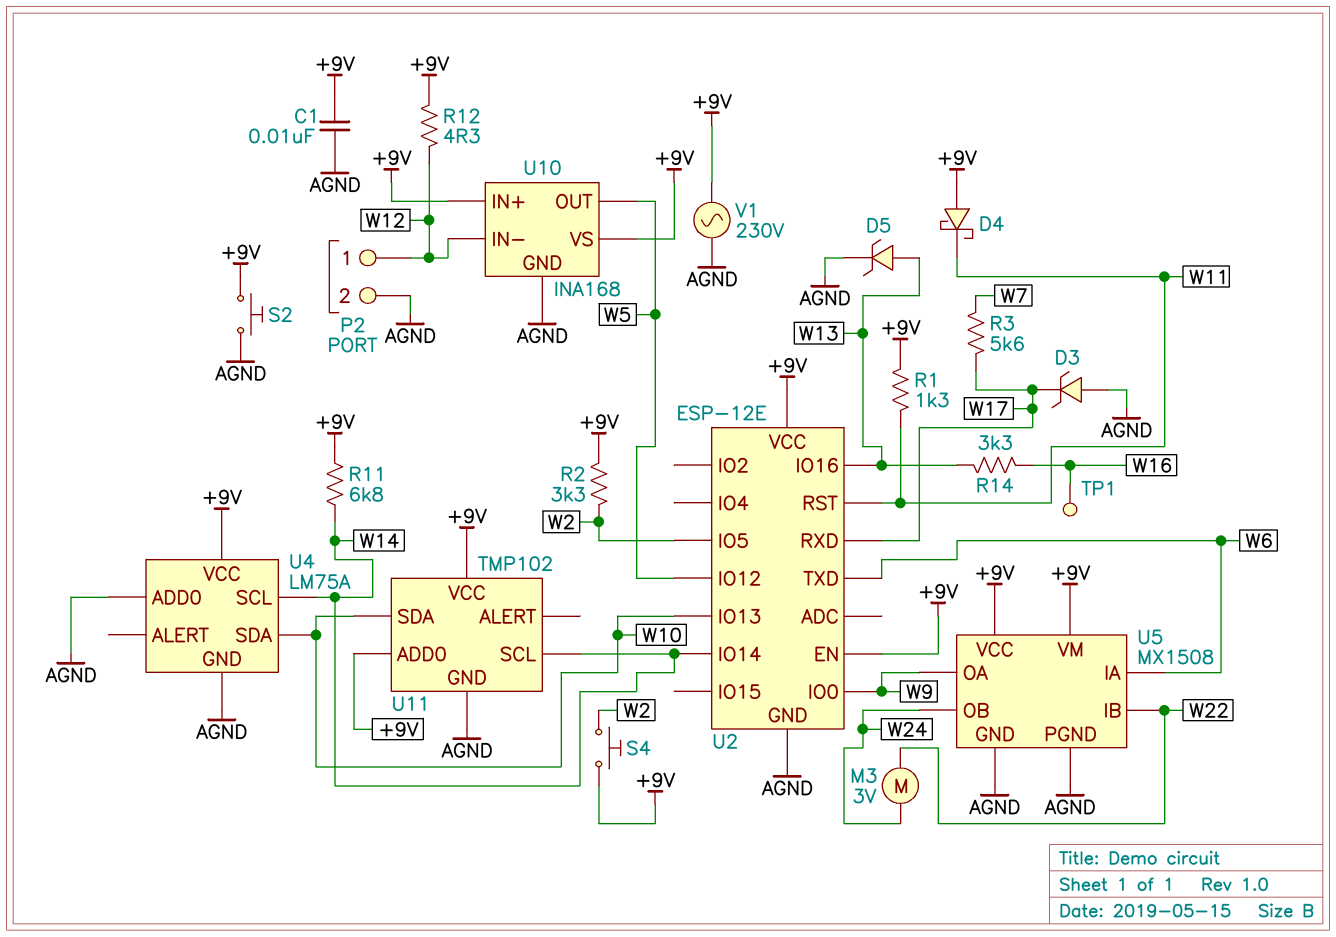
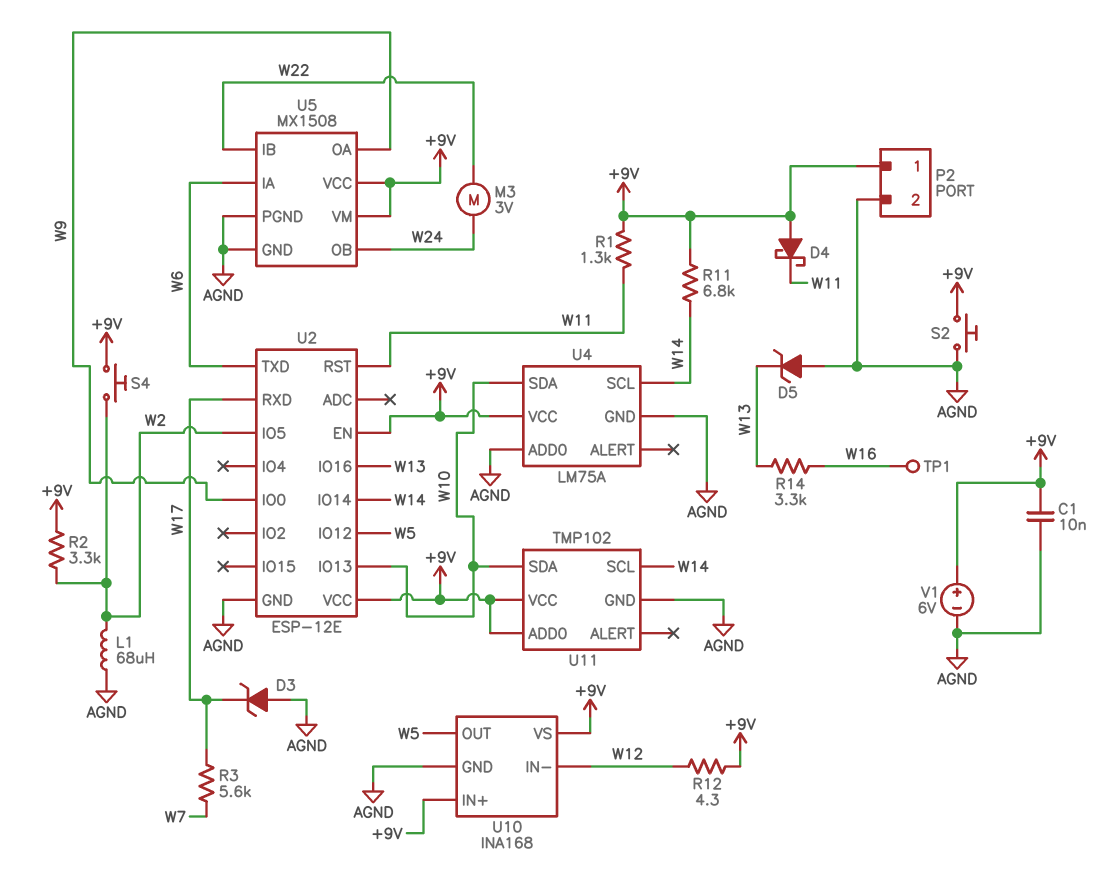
D5: zener (A W13, K AGND) -> zener (A AGND, K W13)
L1: none -> 68uH (AGND, W2)
P2 pin 1: W12 -> +9V
V1: AC 230V (+9V, AGND) -> 6V (plus +9V, minus AGND)

